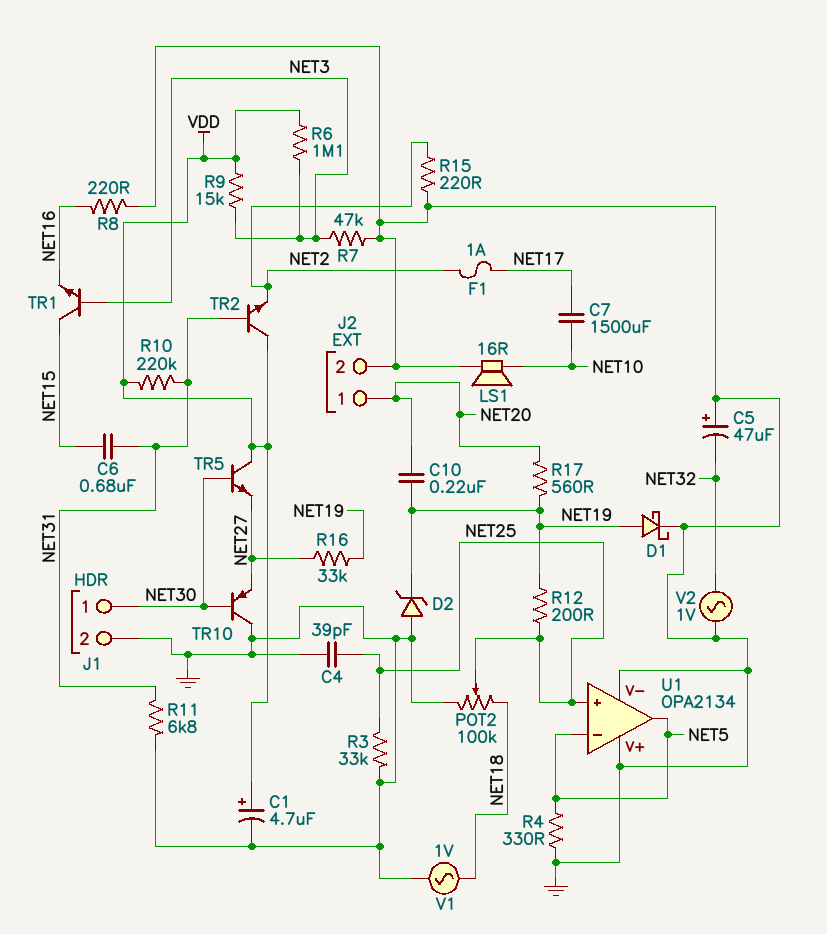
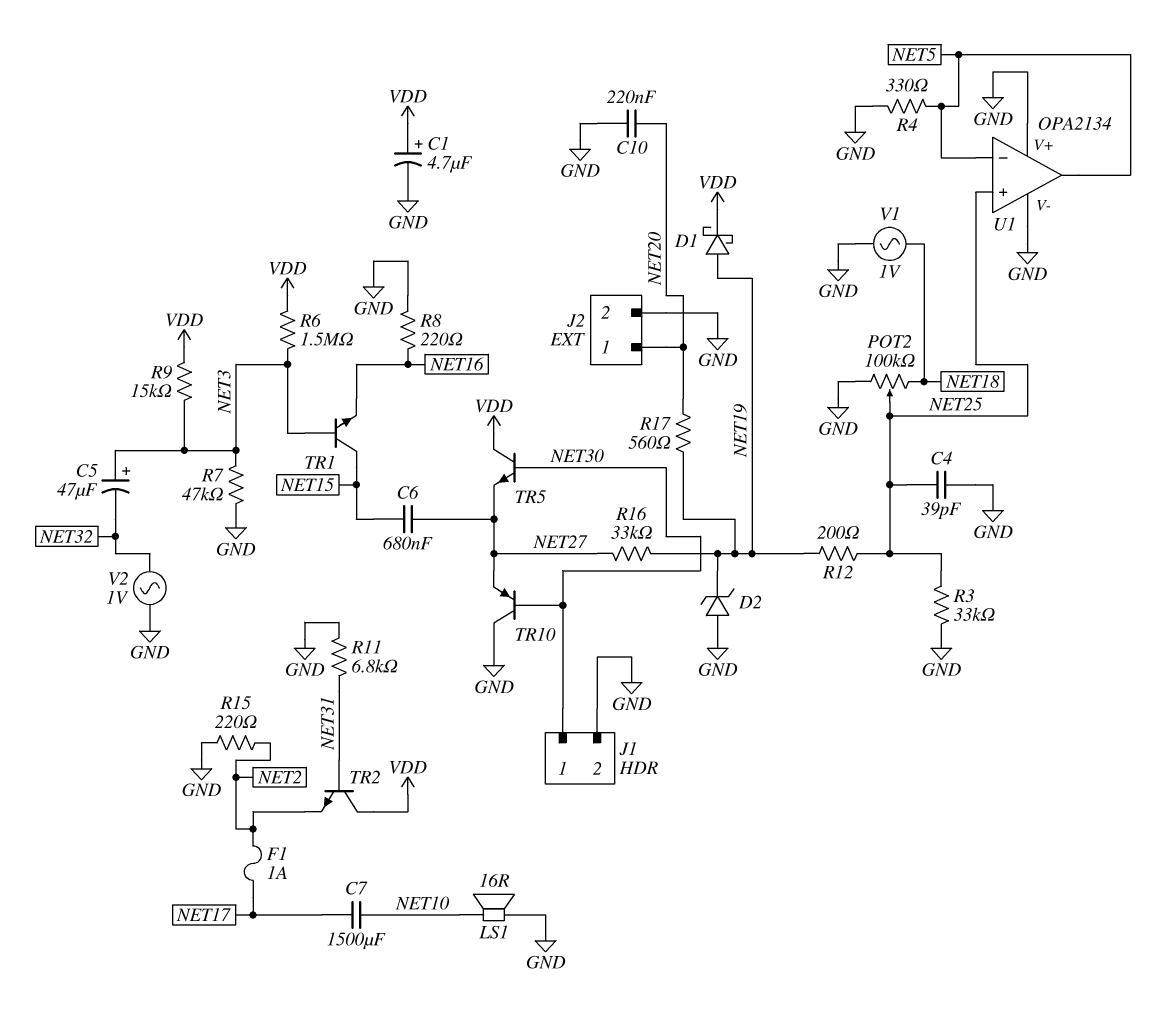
C5: 47uF (plus GND, minus NET32) -> 47uF (plus NET3, minus NET32)
C6: 680nF (NET15, NET31) -> 680nF (NET15, NET27)
C10: 220nF (NET19, NET20) -> 220nF (GND, NET20)
D1: schottky (A NET19, K GND) -> schottky (A NET19, K VDD)
R6: 1.1M (NET3, VDD) -> 1.5M (NET3, VDD)
R10: 220k (NET31, VDD) -> none

